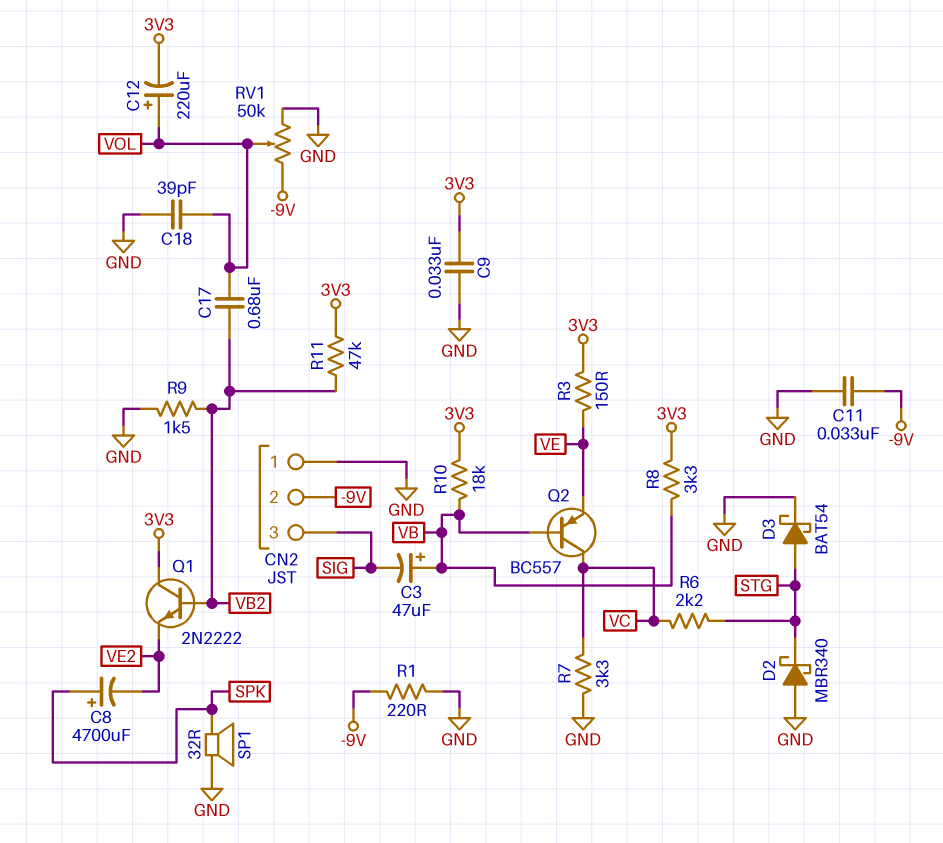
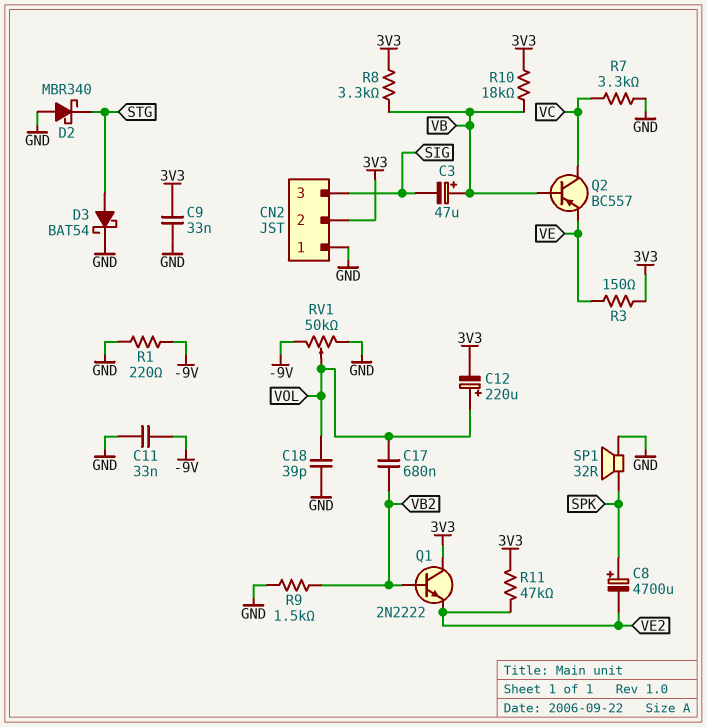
CN2 pin 2: -9V -> 3V3
R6: 2.2k (STG, VC) -> none
R11: 47k (3V3, VB2) -> 47k (3V3, VE2)

